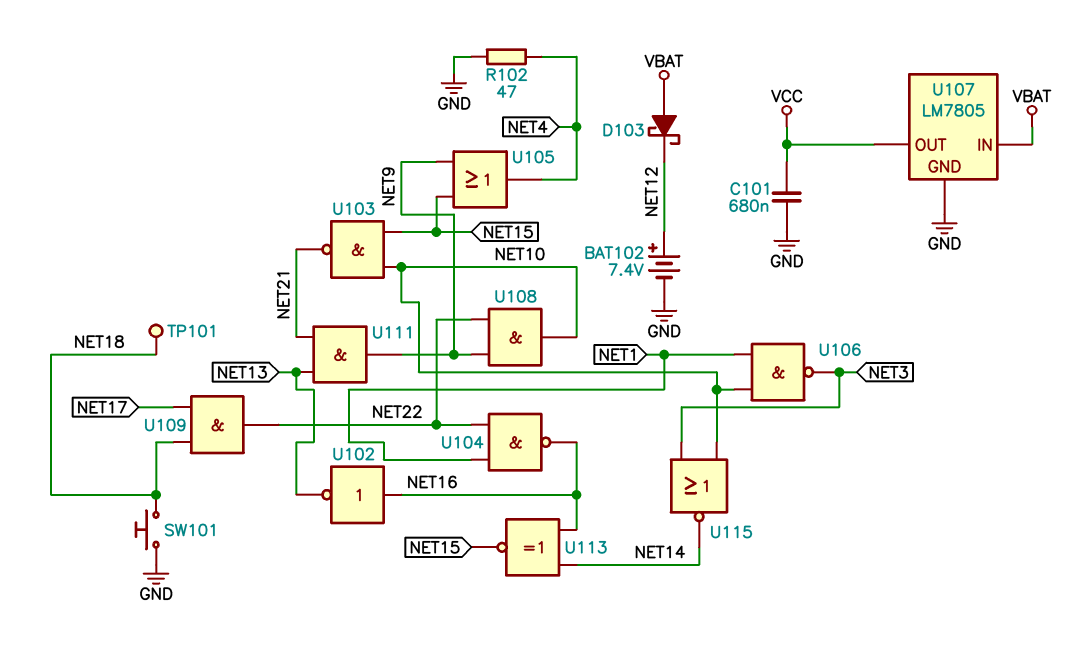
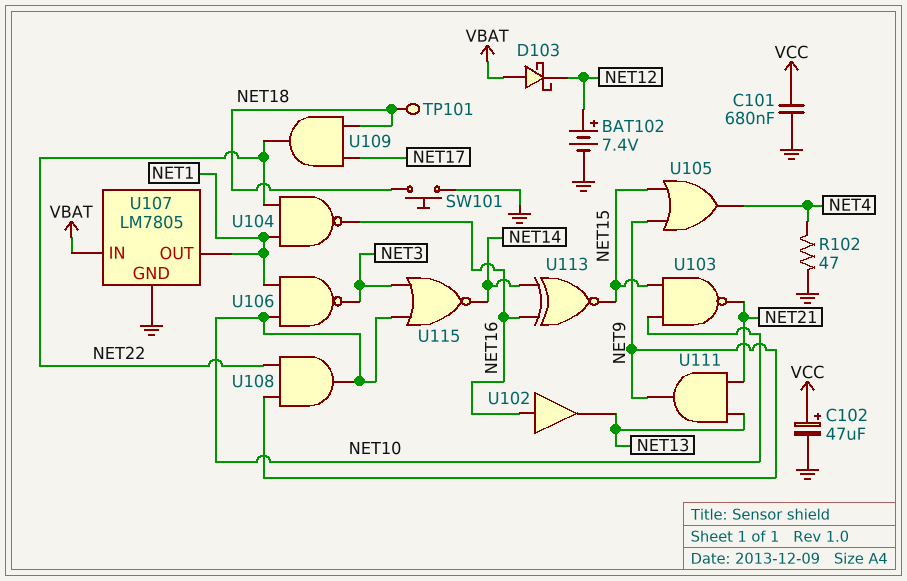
C102: none -> 47uF (plus VCC, minus GND)
U102: NOT (in NET16, out NET13) -> buffer (in NET16, out NET13)
U107 pin OUT: VCC -> NET1

